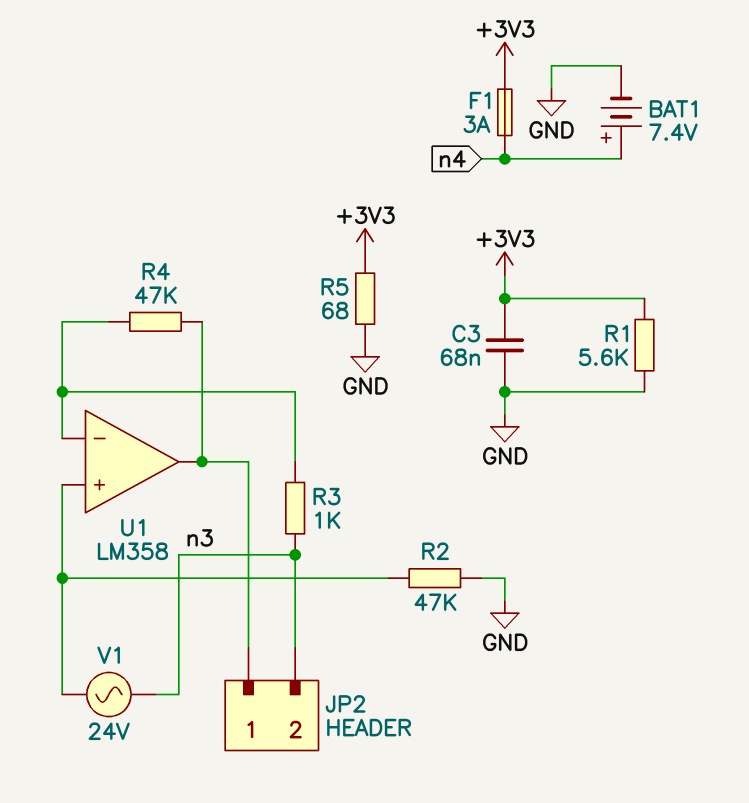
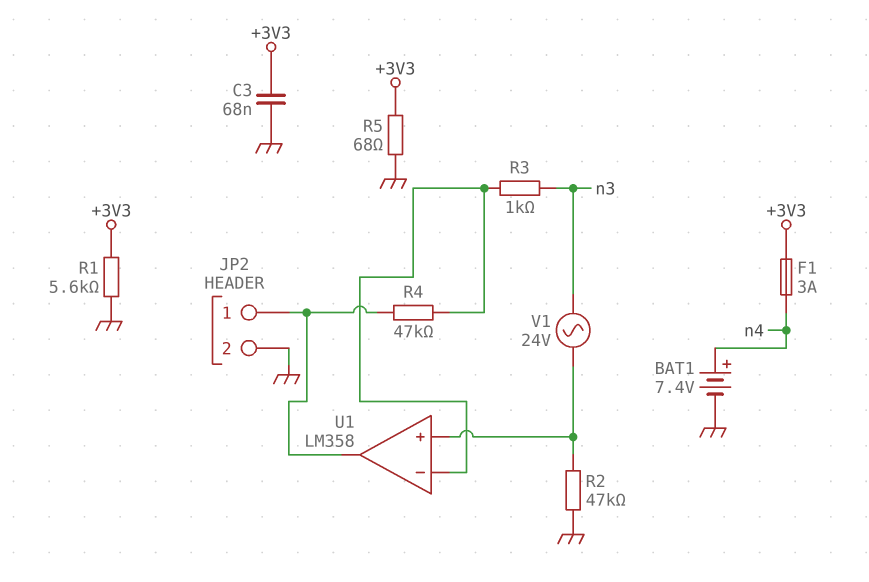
JP2 pin 2: n3 -> GND

